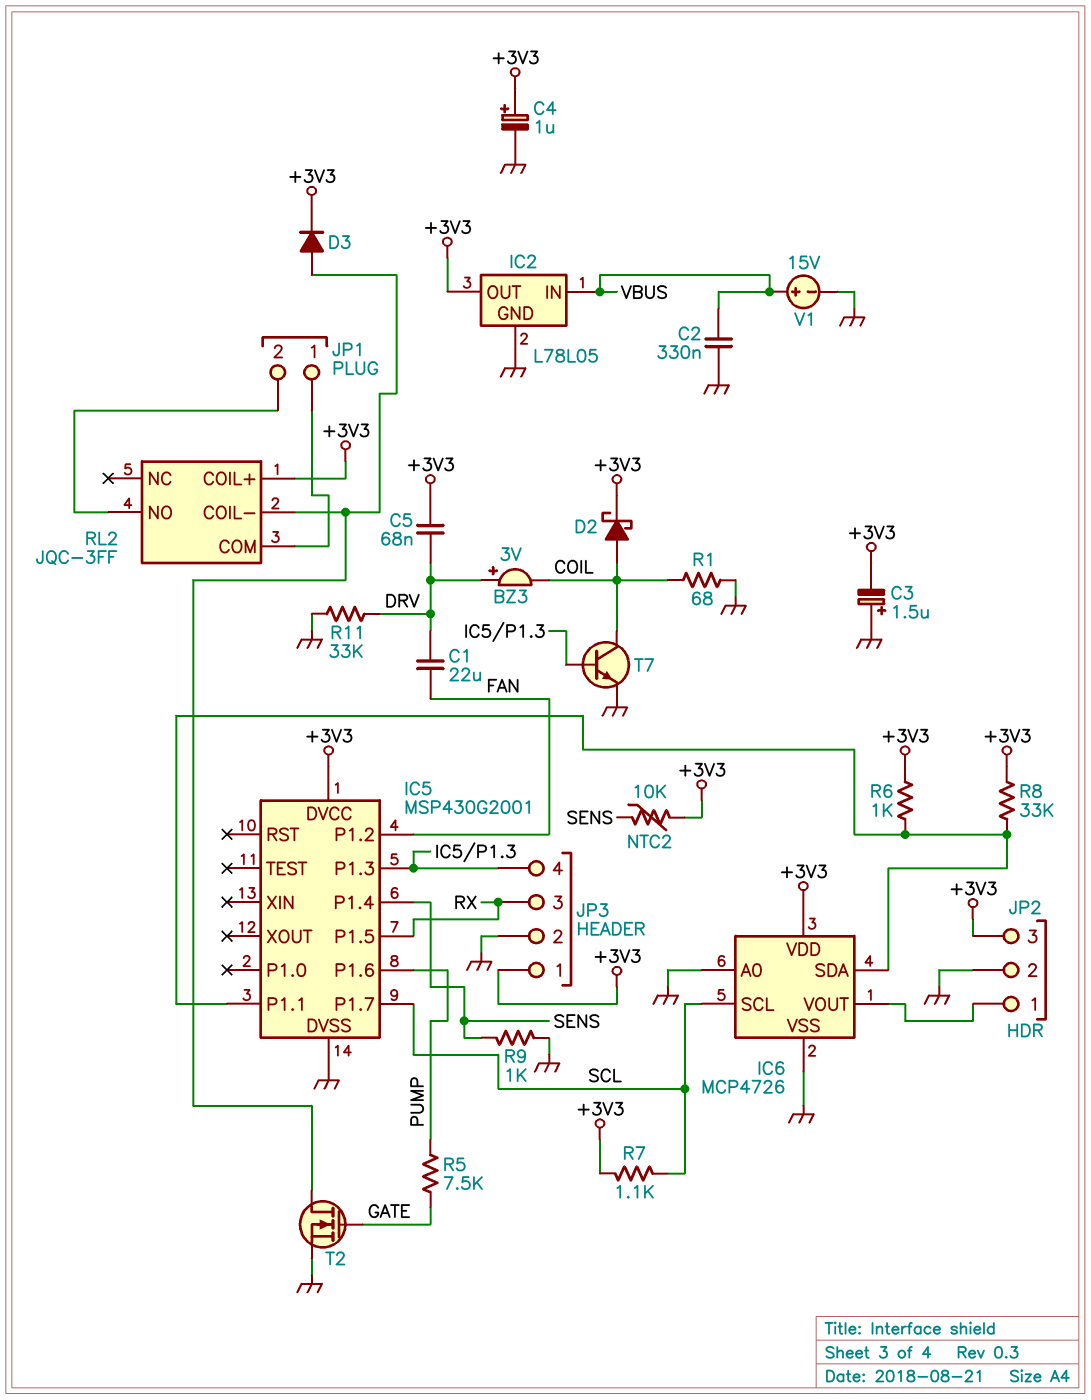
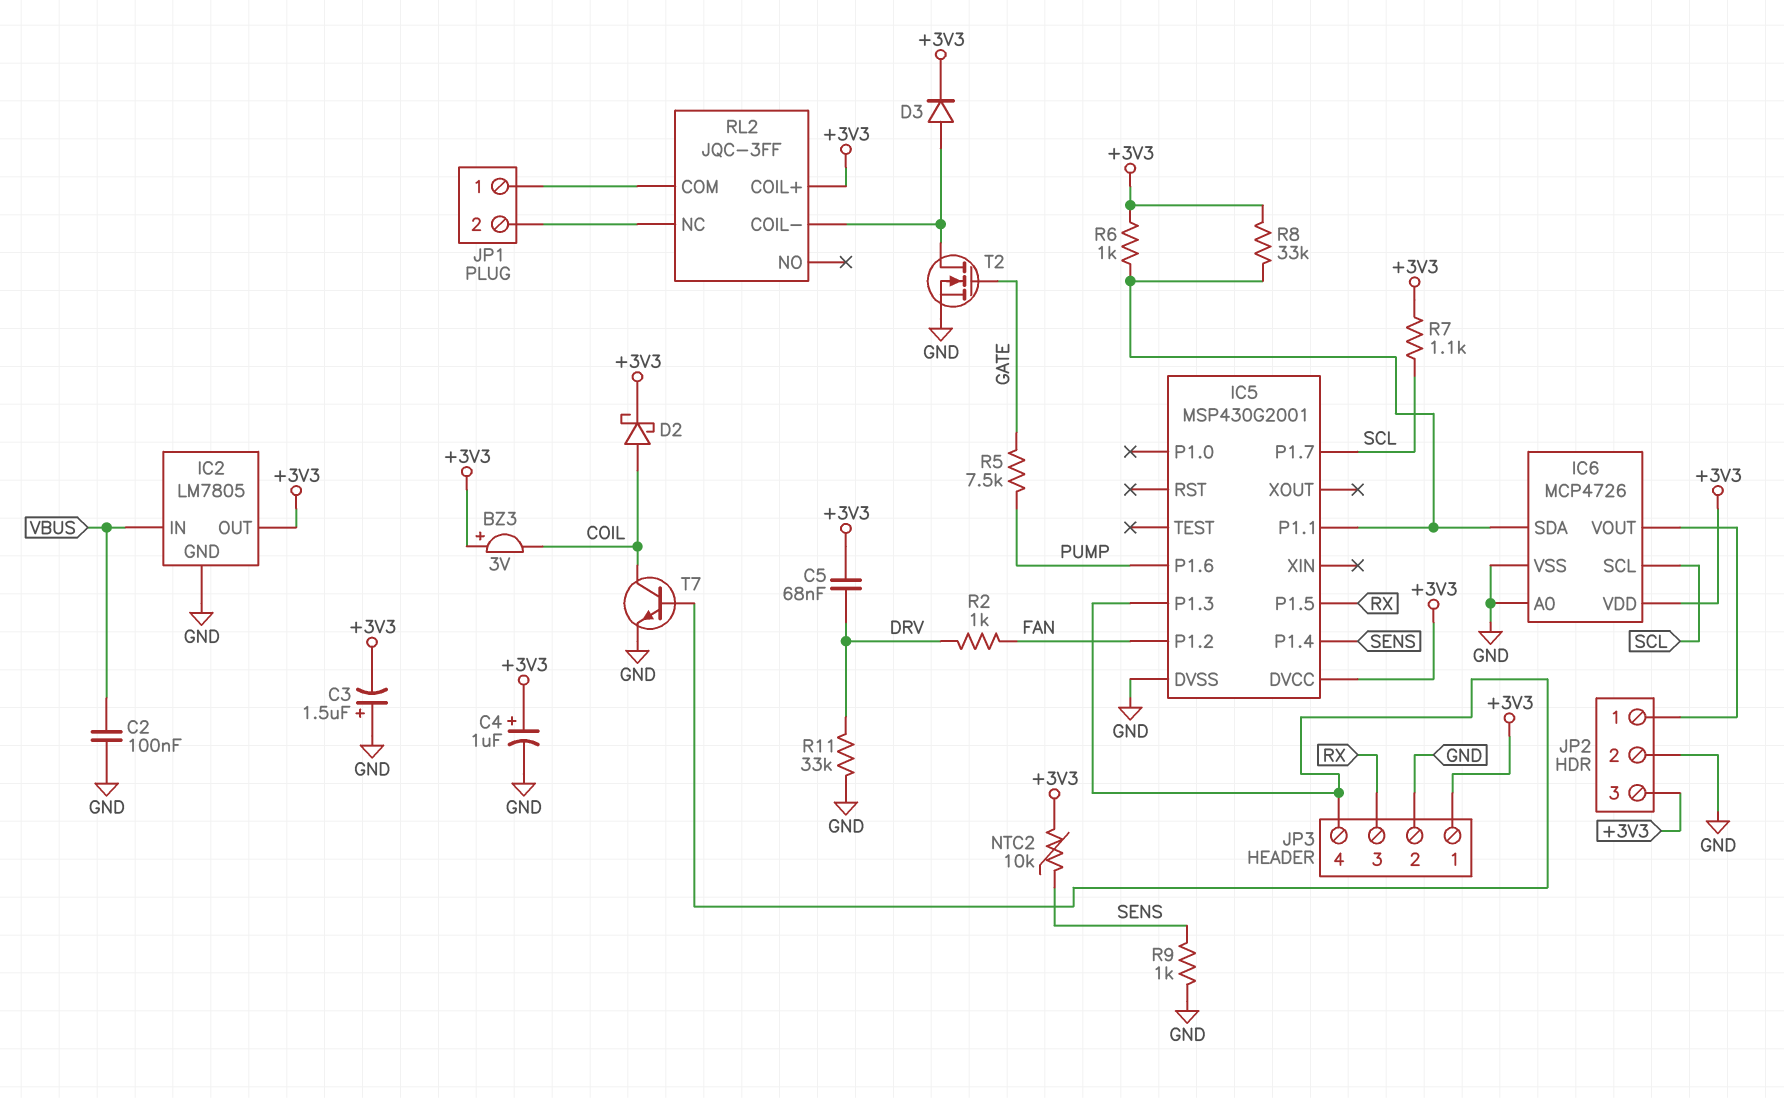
BZ3: buzzer 3V (plus DRV, minus COIL) -> buzzer 3V (plus +3V3, minus COIL)
C1: 22uF (DRV, FAN) -> none
C2: 330nF (GND, VBUS) -> 100nF (GND, VBUS)
IC2: L78L05 -> LM7805
R1: 68 (COIL, GND) -> none
R2: none -> 1k (DRV, FAN)
RL2 pin NC: none -> JP1/2
RL2 pin NO: JP1/2 -> none
V1: 15V (plus VBUS, minus GND) -> none

